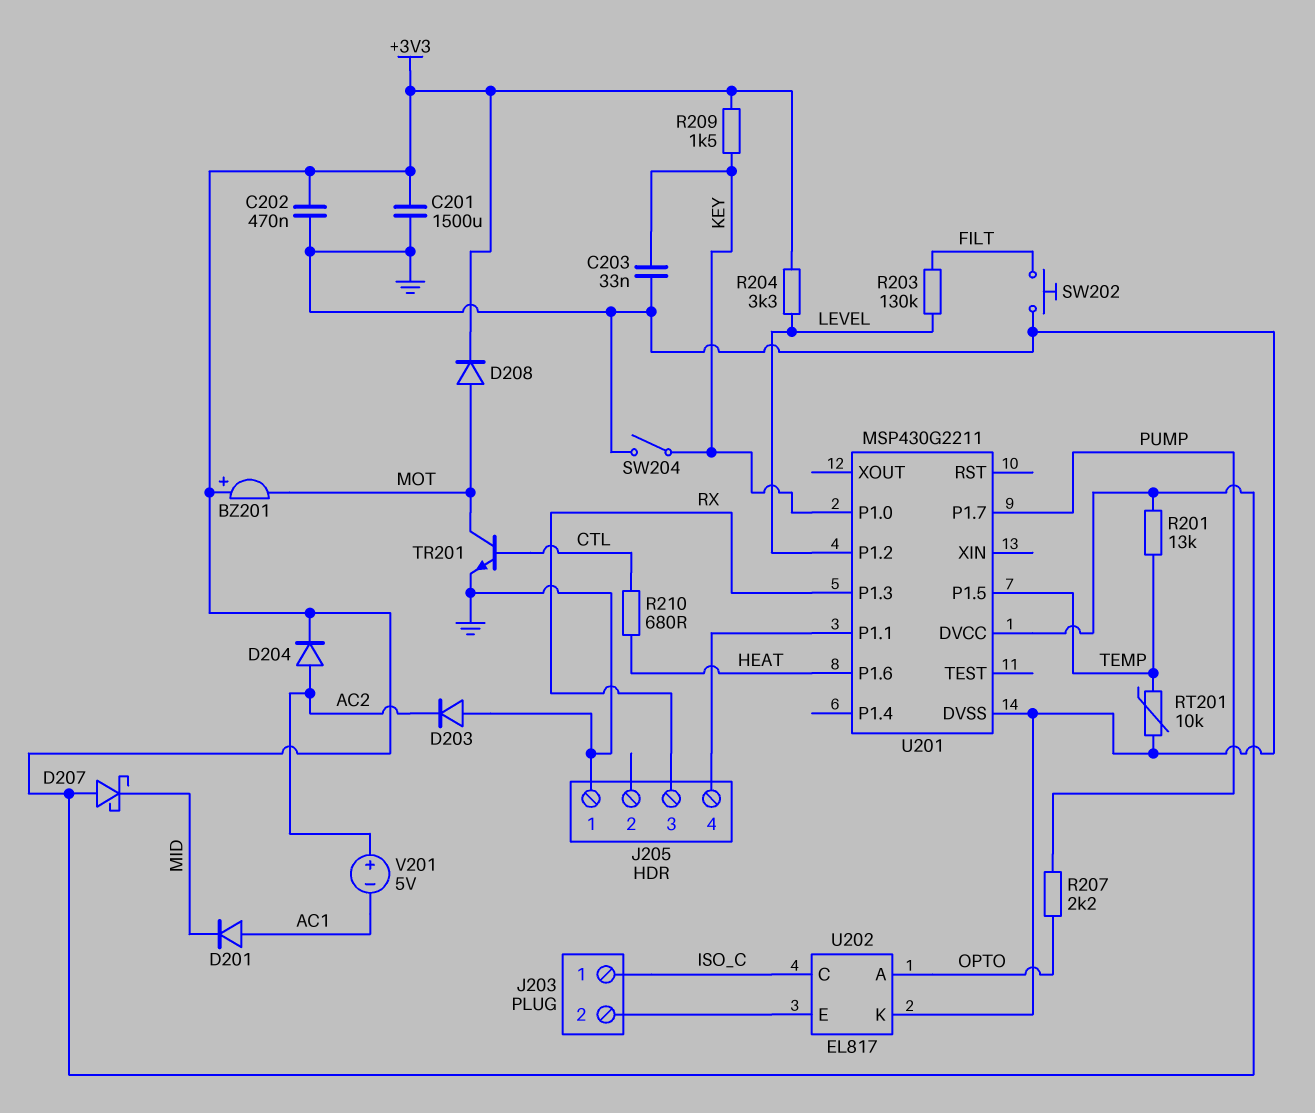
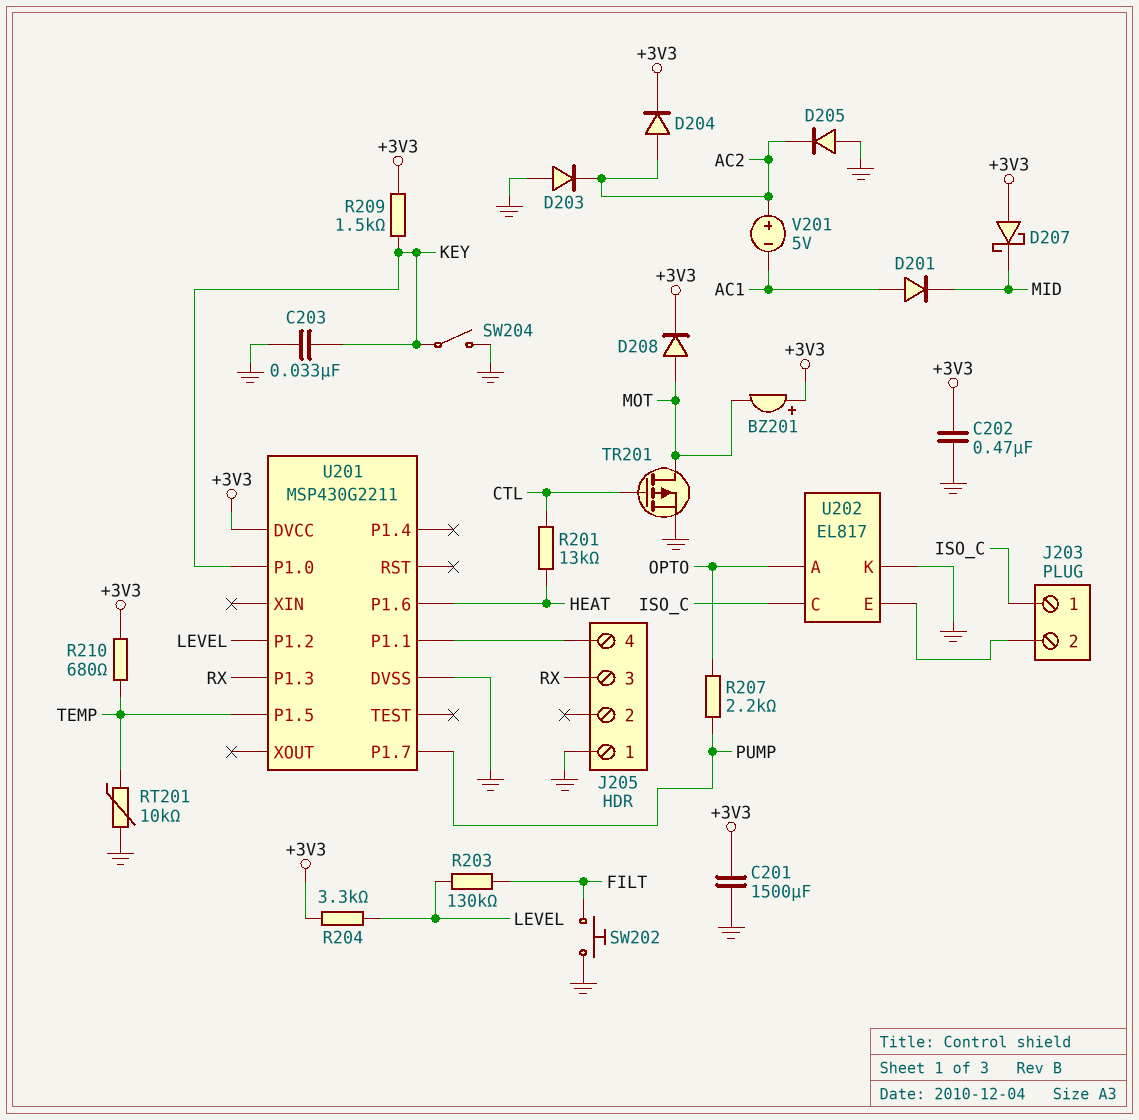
D205: none -> diode (A GND, K AC2)
R201: 13k (+3V3, TEMP) -> 13k (CTL, HEAT)
R210: 680 (CTL, HEAT) -> 680 (+3V3, TEMP)
TR201: NPN (B CTL, C MOT, E GND) -> PMOS (G CTL, D MOT, S GND)

